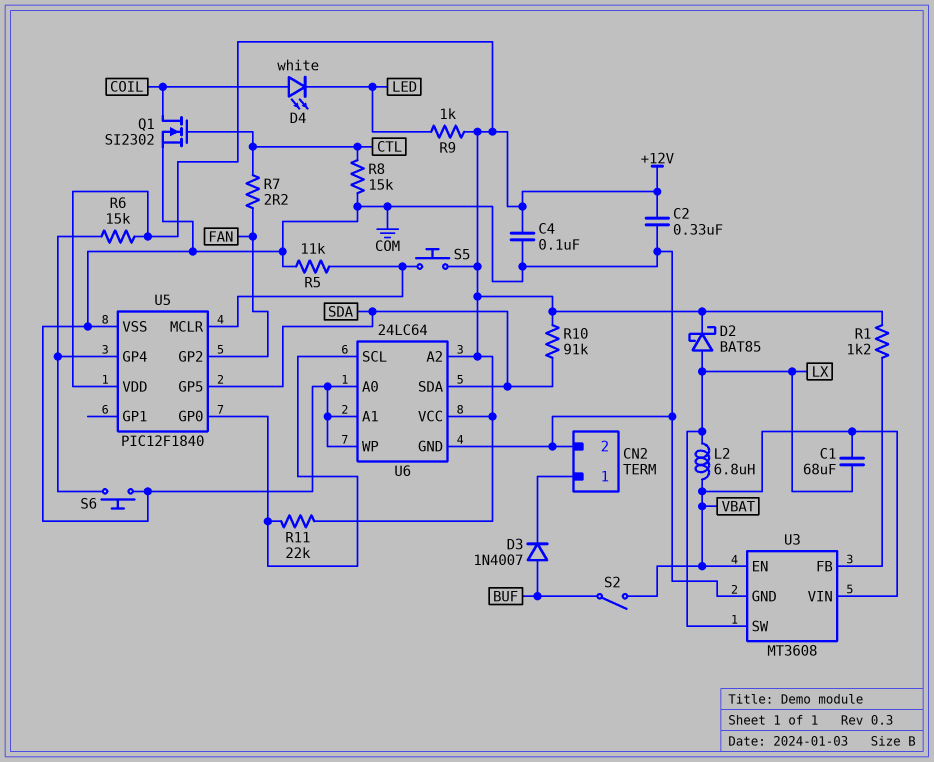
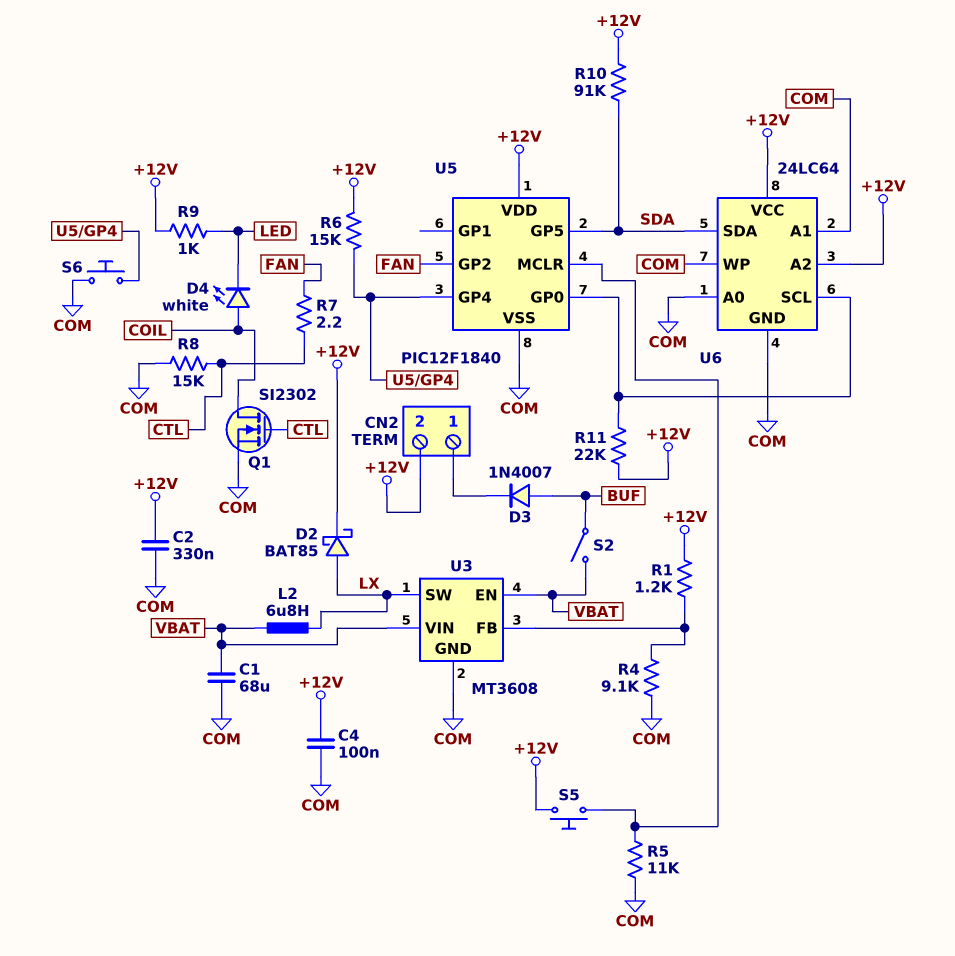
C1: 68uF (LX, VBAT) -> 68uF (COM, VBAT)
CN2 pin 2: COM -> +12V
R4: none -> 9.1k (COM, U3/FB)

